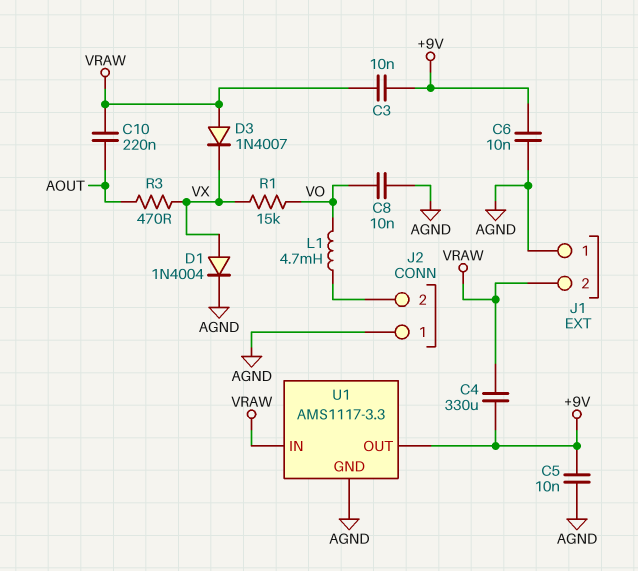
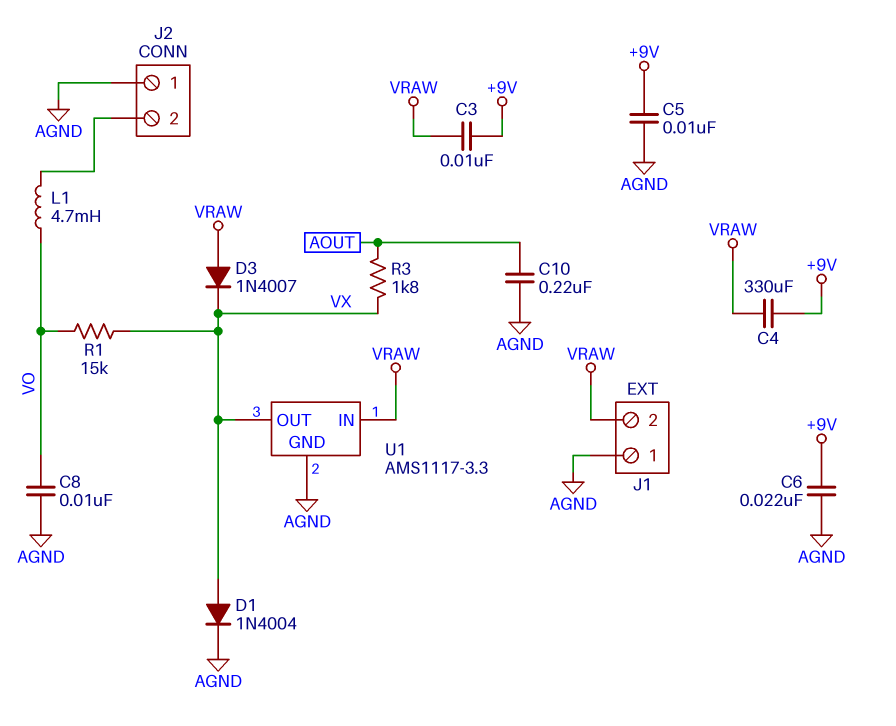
C6: 10nF (+9V, AGND) -> 22nF (+9V, AGND)
C10: 220nF (AOUT, VRAW) -> 220nF (AGND, AOUT)
R3: 470 (AOUT, VX) -> 1.8k (AOUT, VX)
U1 pin OUT: +9V -> VX

